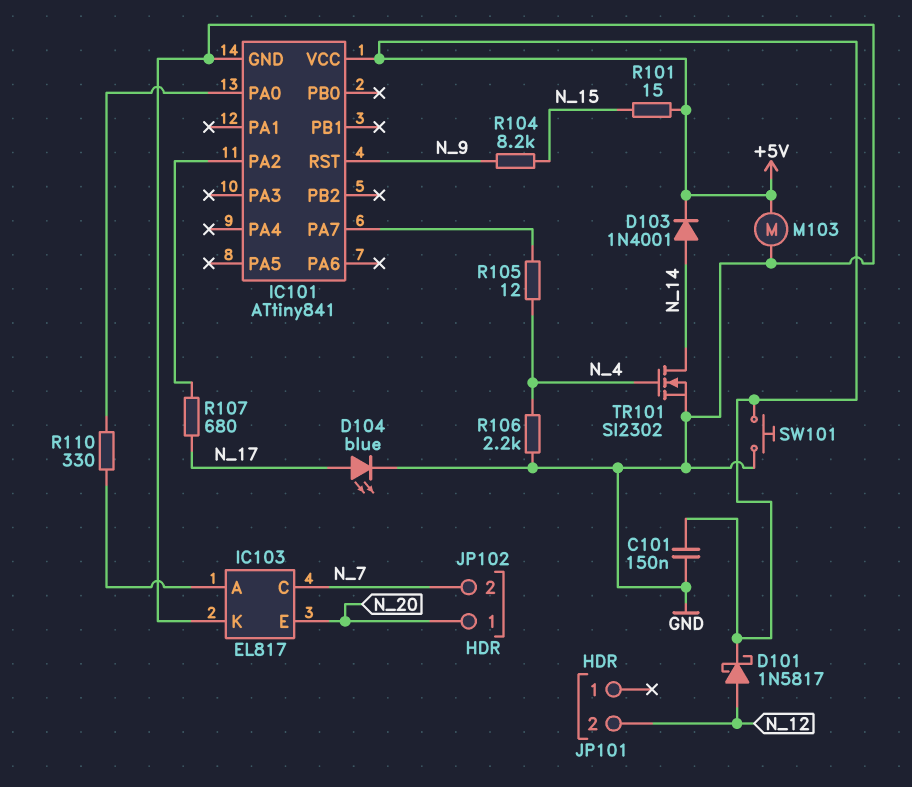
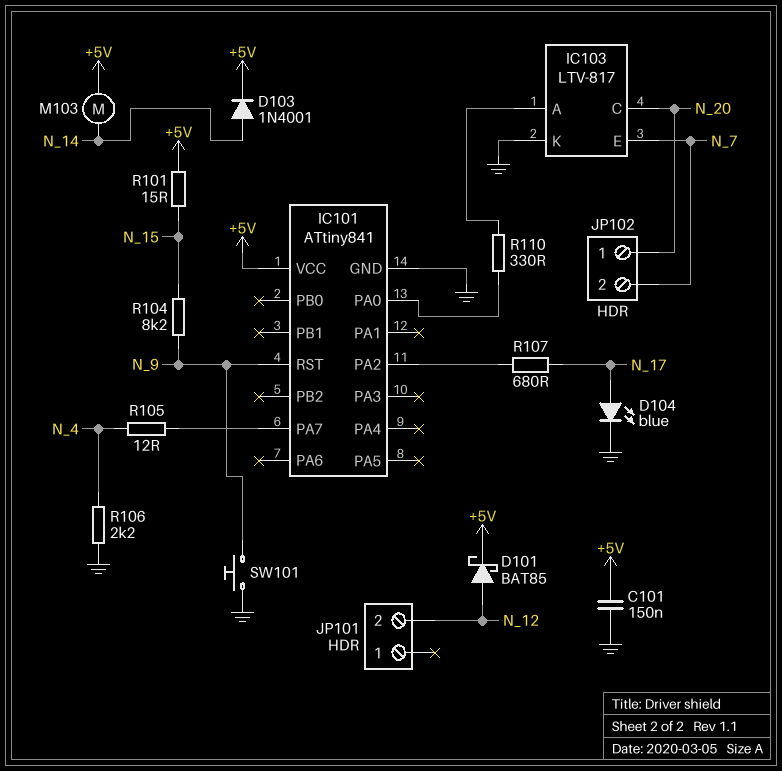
D101: schottky 1N5817 (A N_12, K +5V) -> schottky BAT85 (A N_12, K +5V)
IC103: EL817 -> LTV-817
IC103 pin C: N_7 -> N_20
IC103 pin E: N_20 -> N_7
M103: motor (+5V, GND) -> motor (+5V, N_14)
SW101: button (+5V, GND) -> button (GND, N_9)
TR101: NMOS SI2302 (G N_4, D N_14, S GND) -> none

